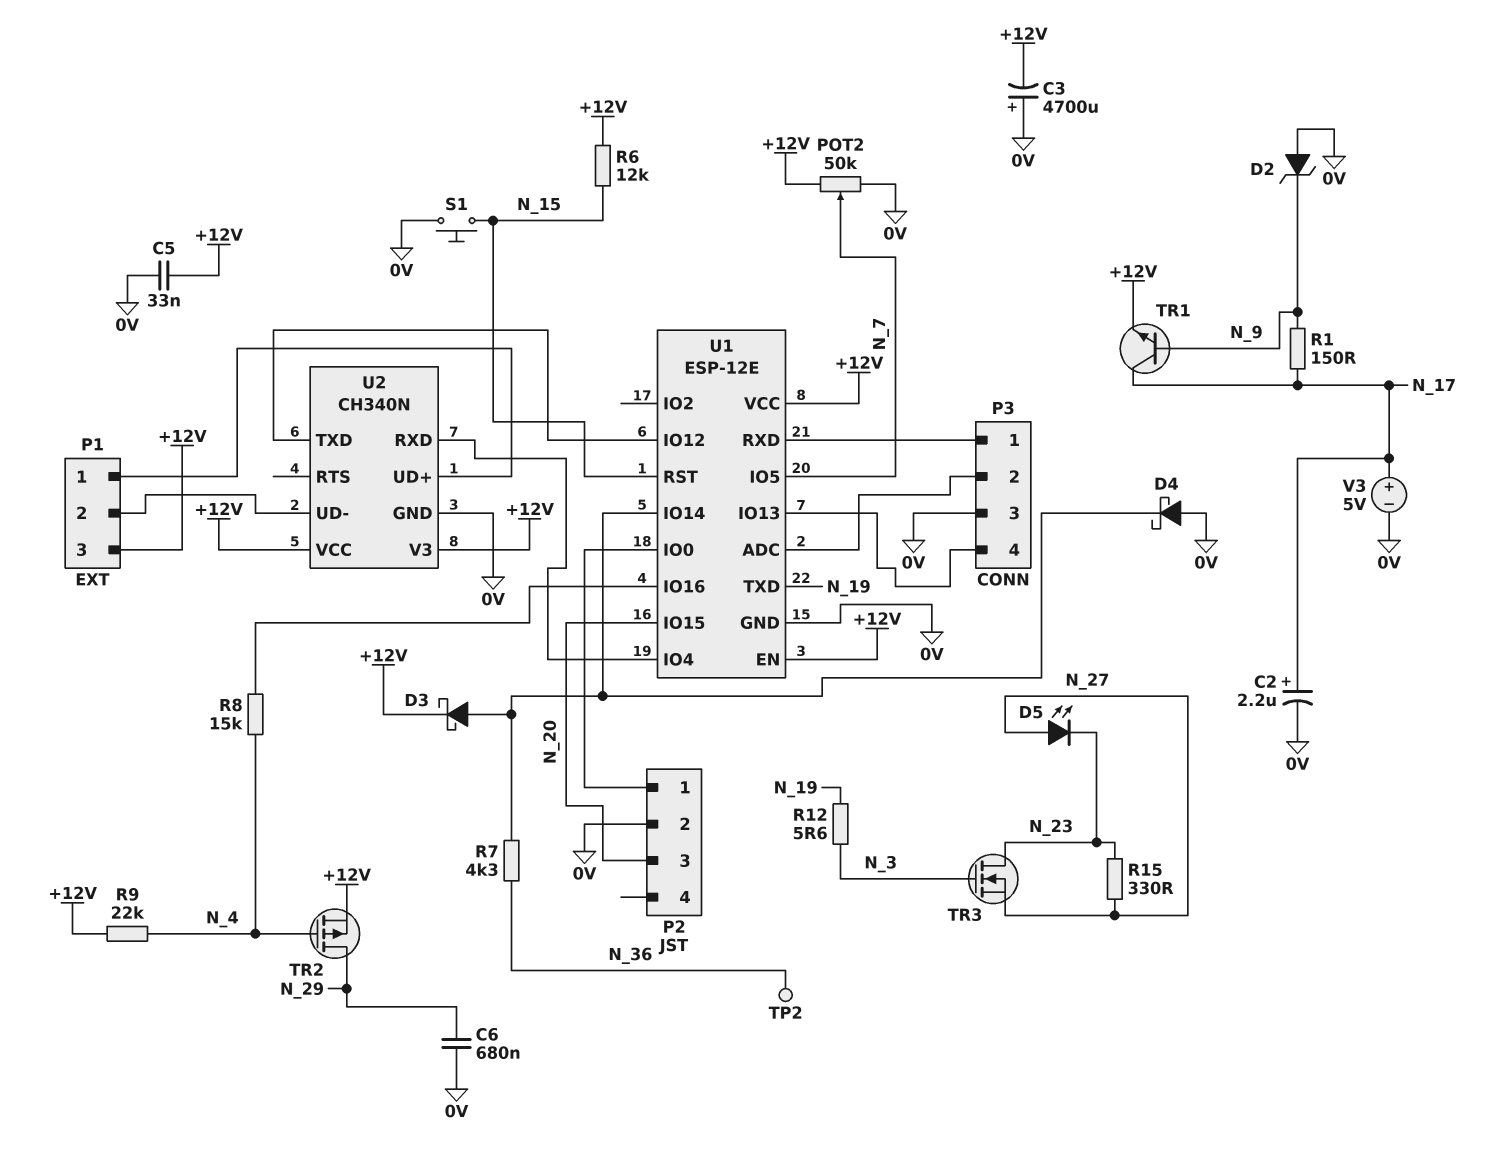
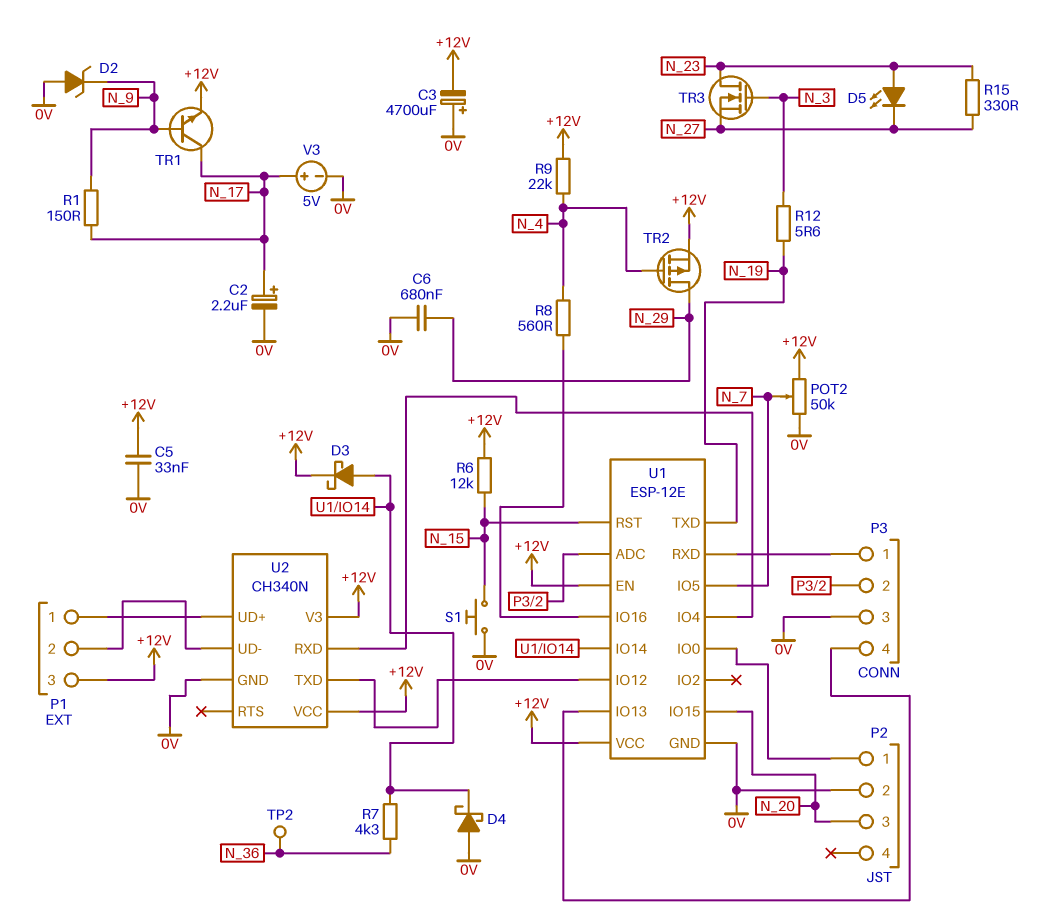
D5: LED (A N_27, K N_23) -> LED (A N_23, K N_27)
R8: 15k (N_4, U1/IO16) -> 560 (N_4, U1/IO16)

